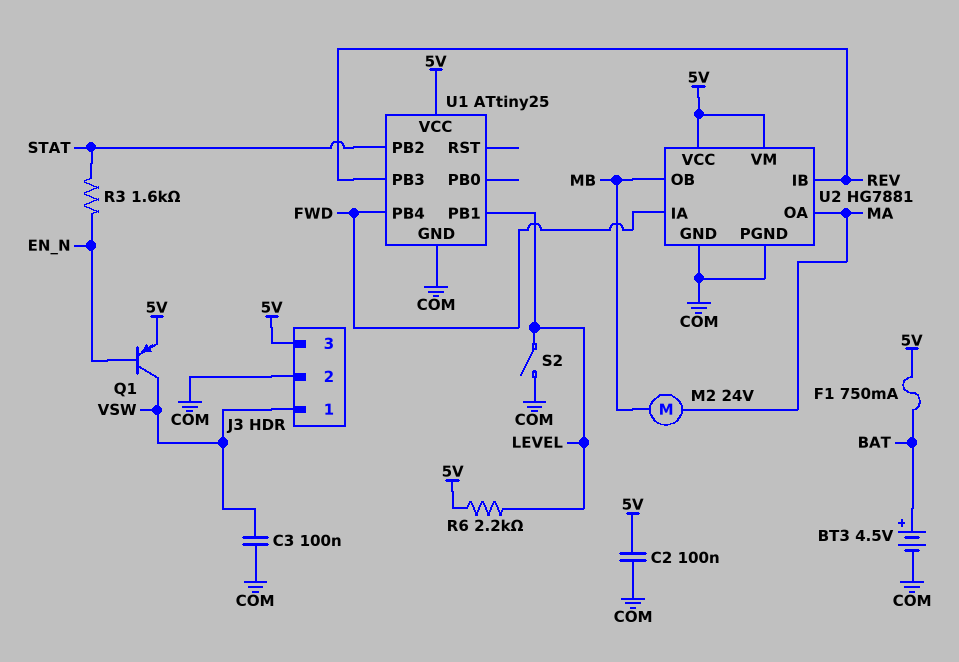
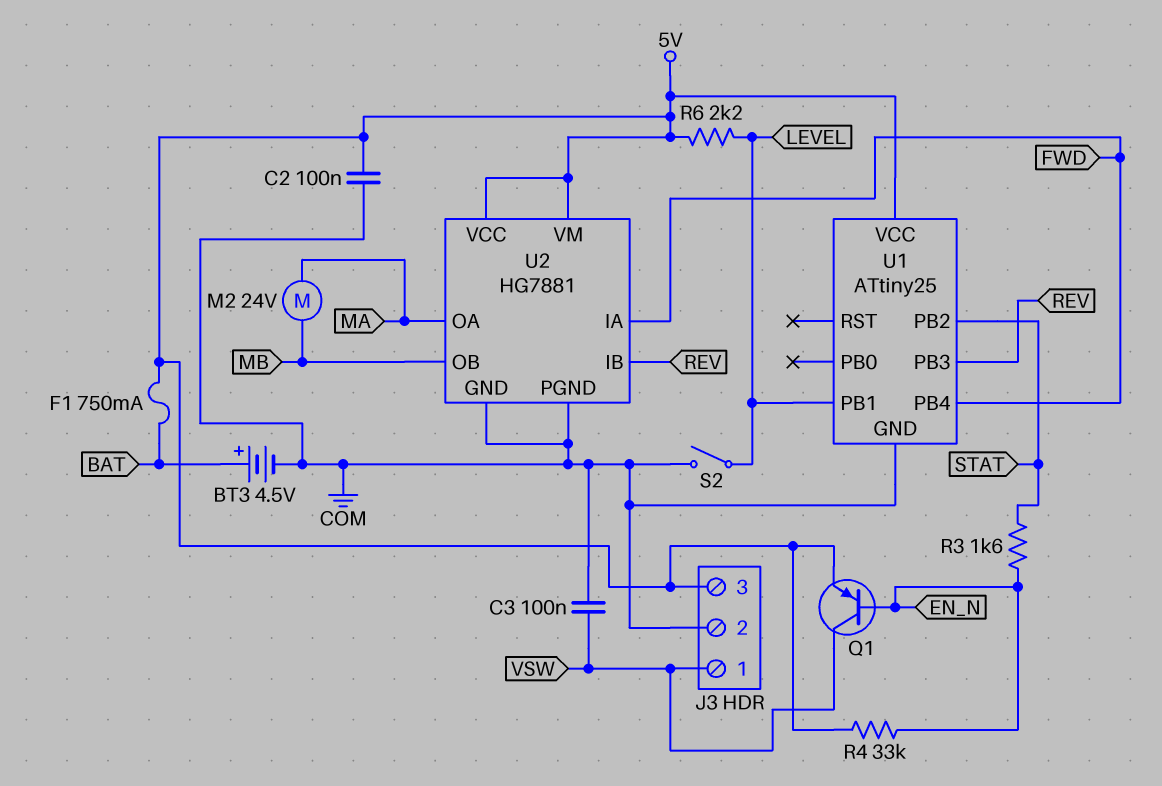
R4: none -> 33k (5V, EN_N)

